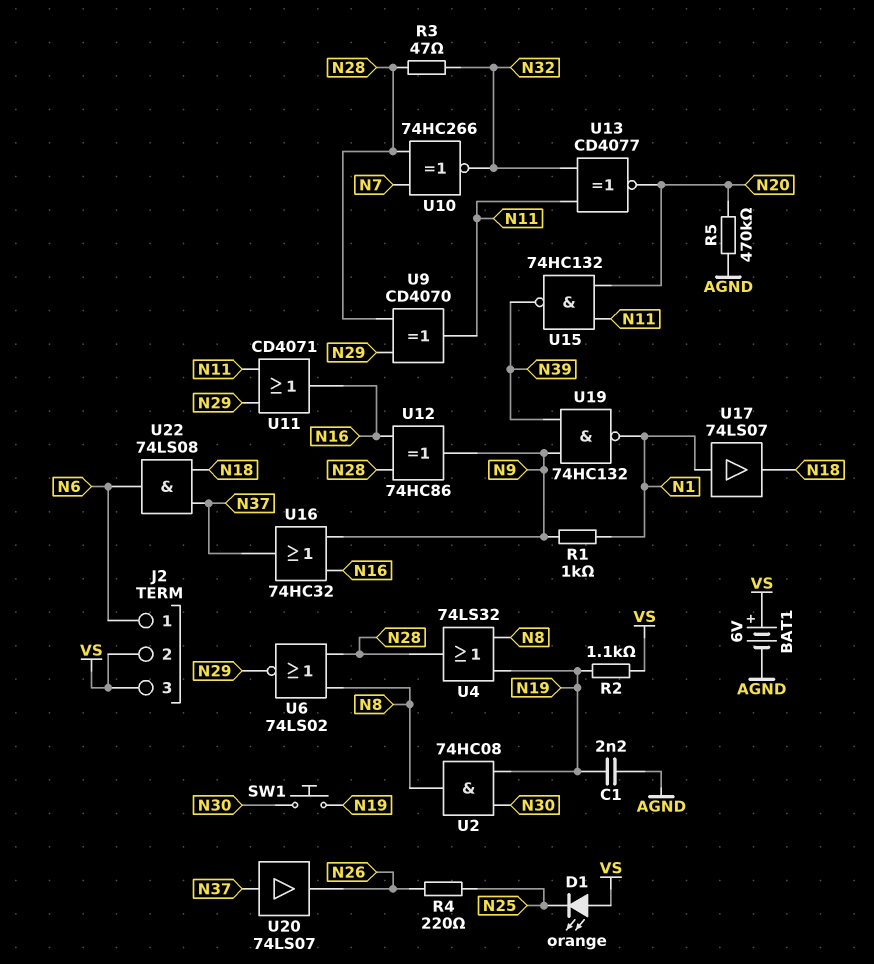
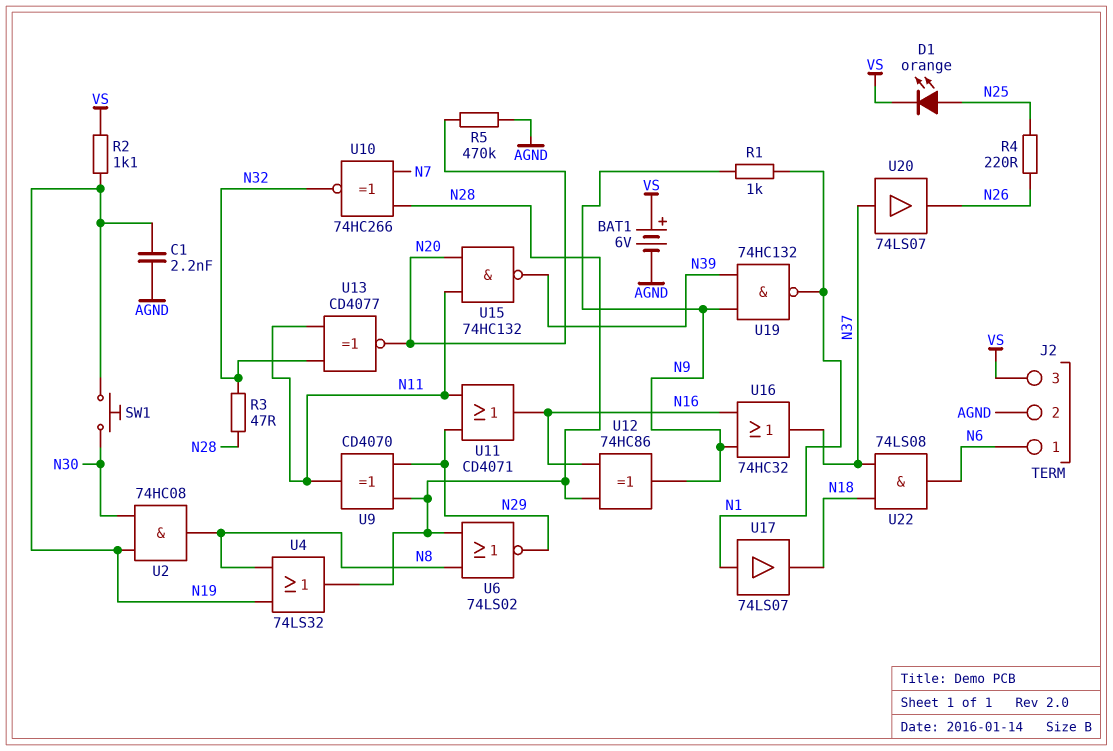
D1: LED orange (A VS, K N25) -> LED orange (A N25, K VS)
J2 pin 2: VS -> AGND

